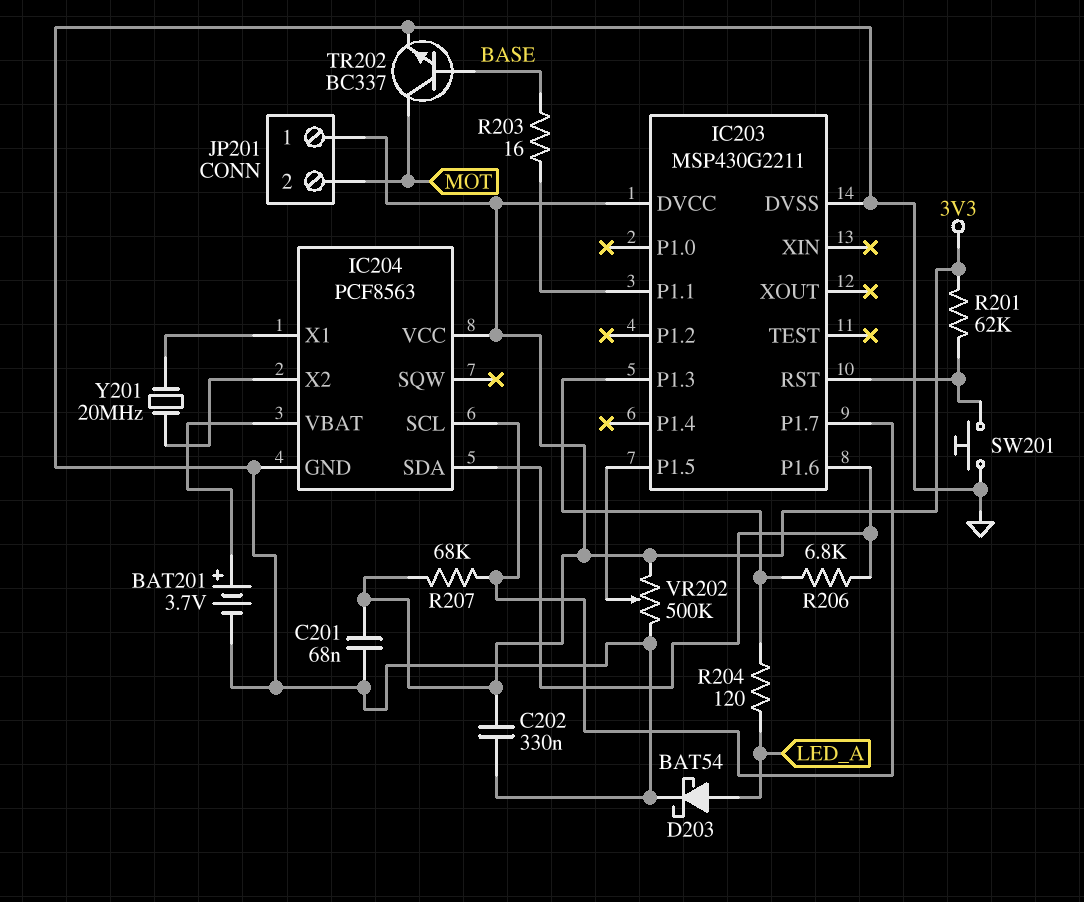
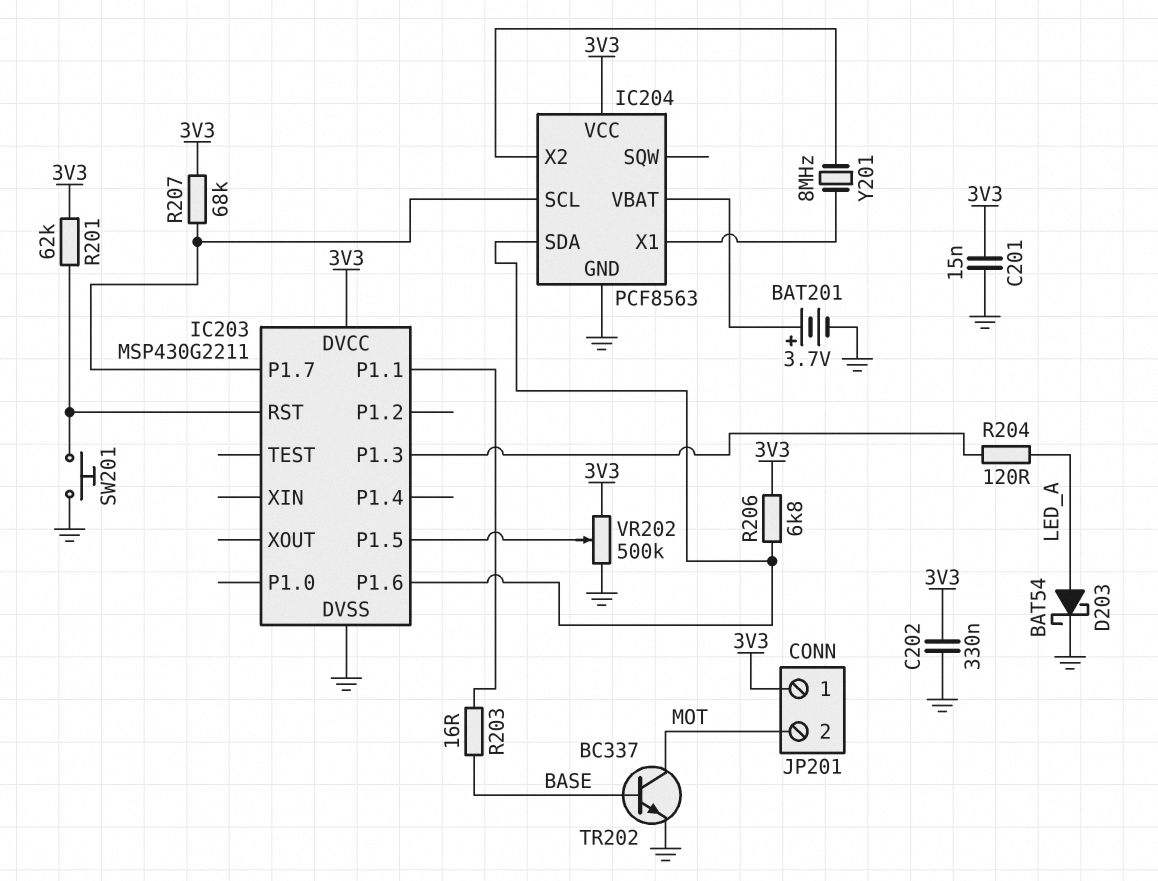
C201: 68nF (3V3, GND) -> 15nF (3V3, GND)
R206: 6.8k (IC203/P1.3, IC203/P1.6) -> 6.8k (3V3, IC203/P1.6)
Y201: 20MHz (IC204/X1, IC204/X2) -> 8MHz (IC204/X1, IC204/X2)

